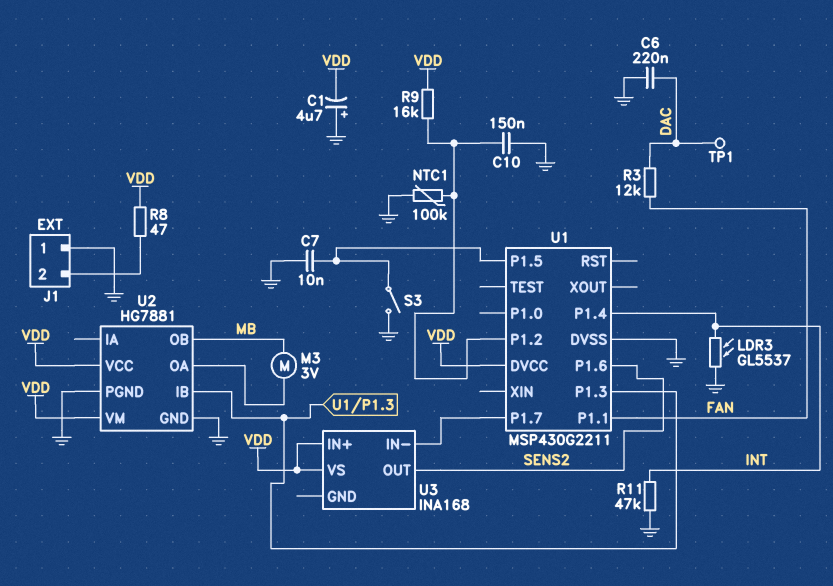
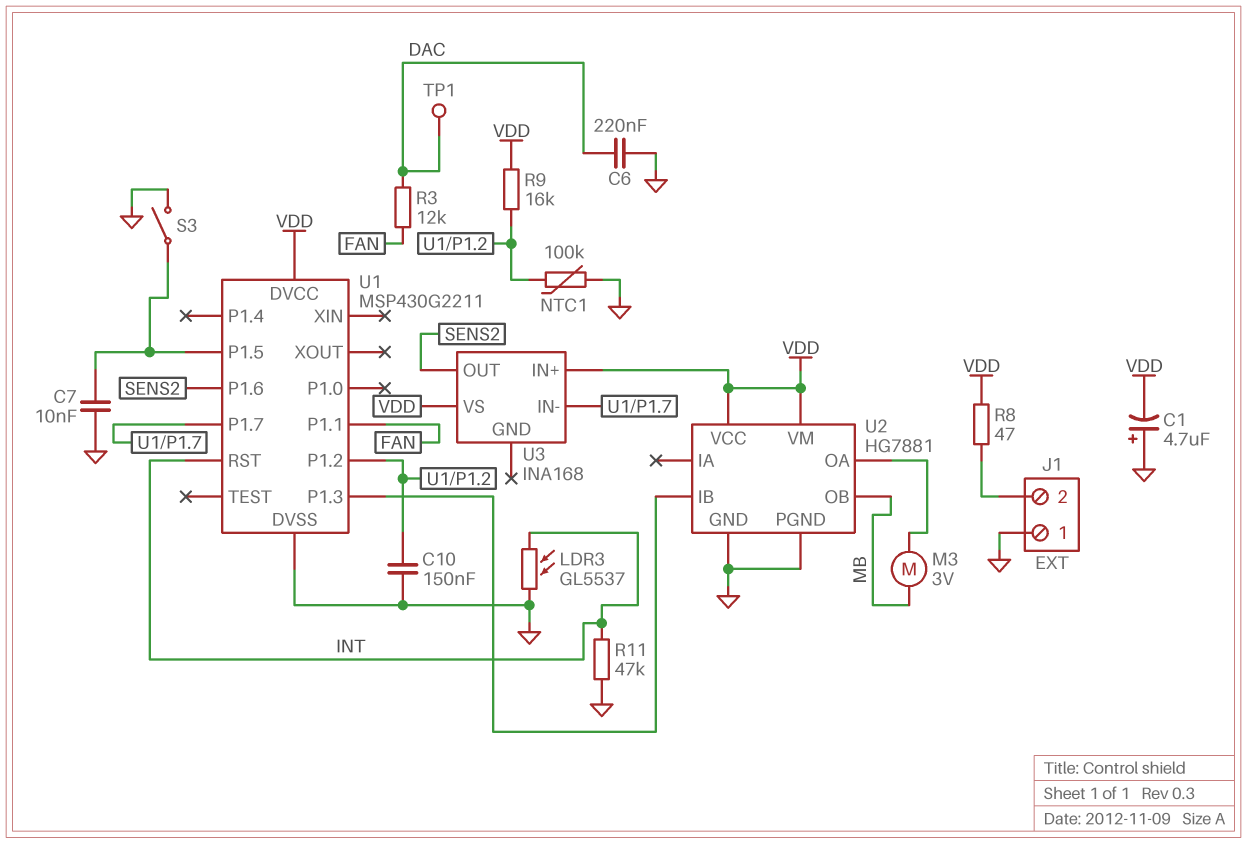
U1 pin P1.4: INT -> none
U1 pin RST: none -> INT

